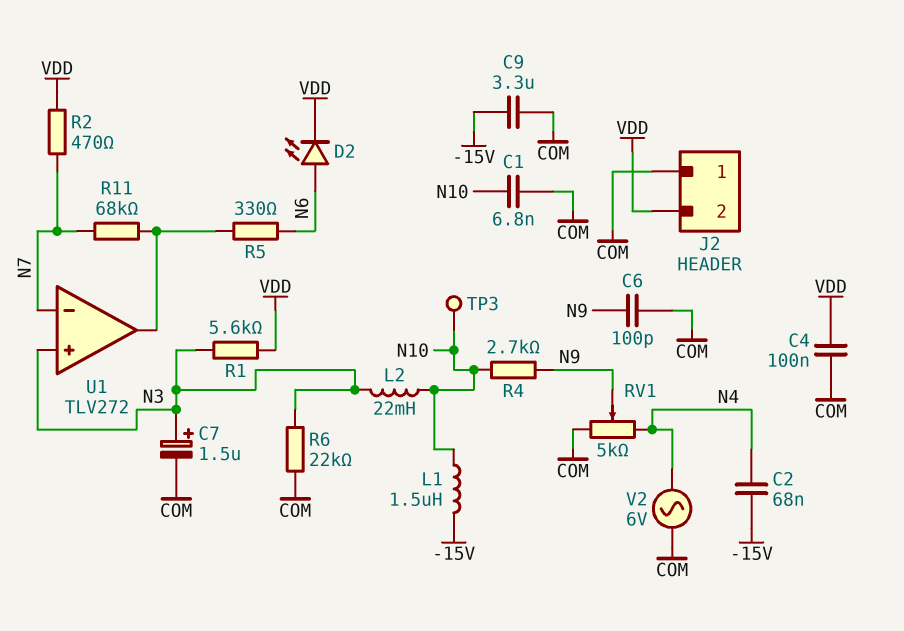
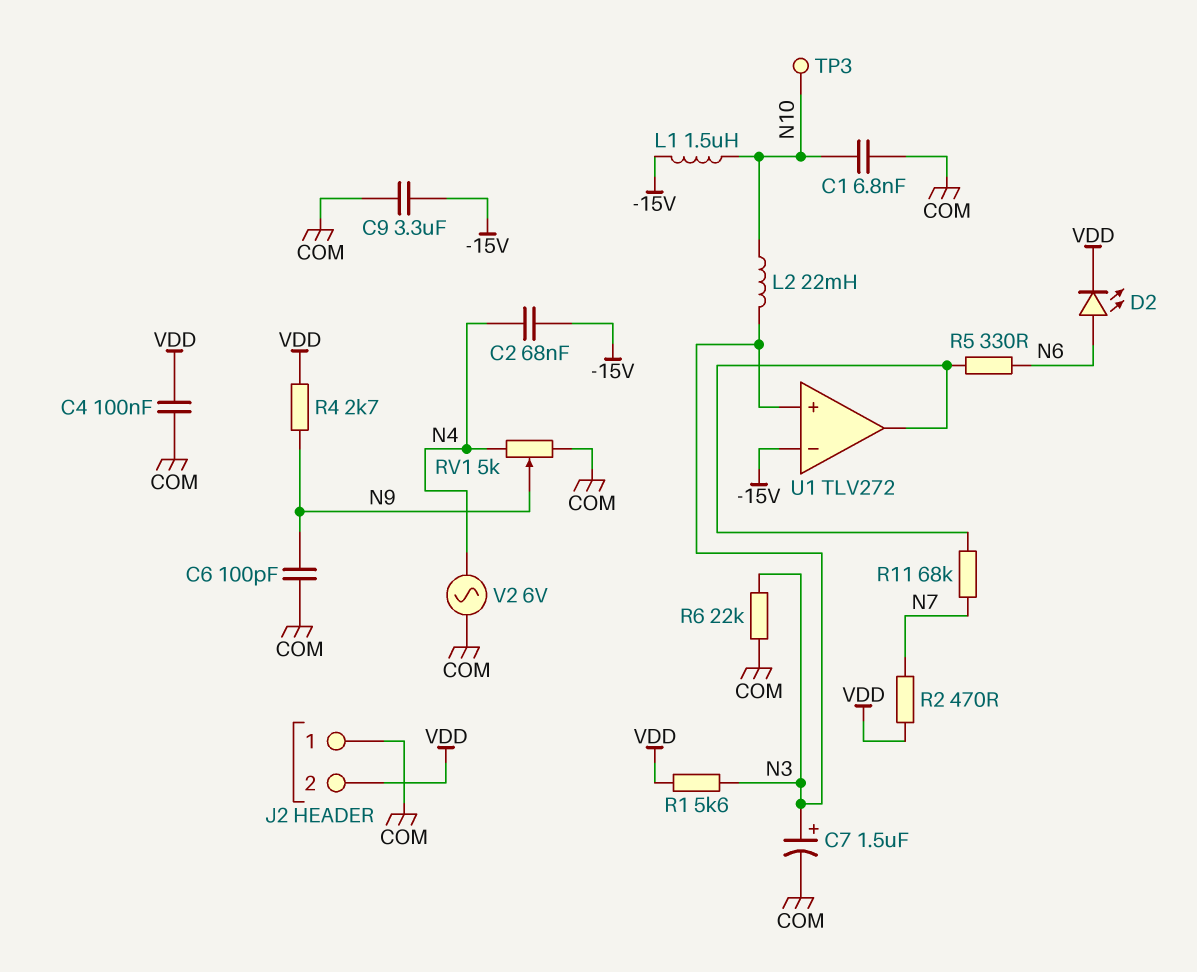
R4: 2.7k (N9, N10) -> 2.7k (N9, VDD)
U1 pin in-: N7 -> -15V

